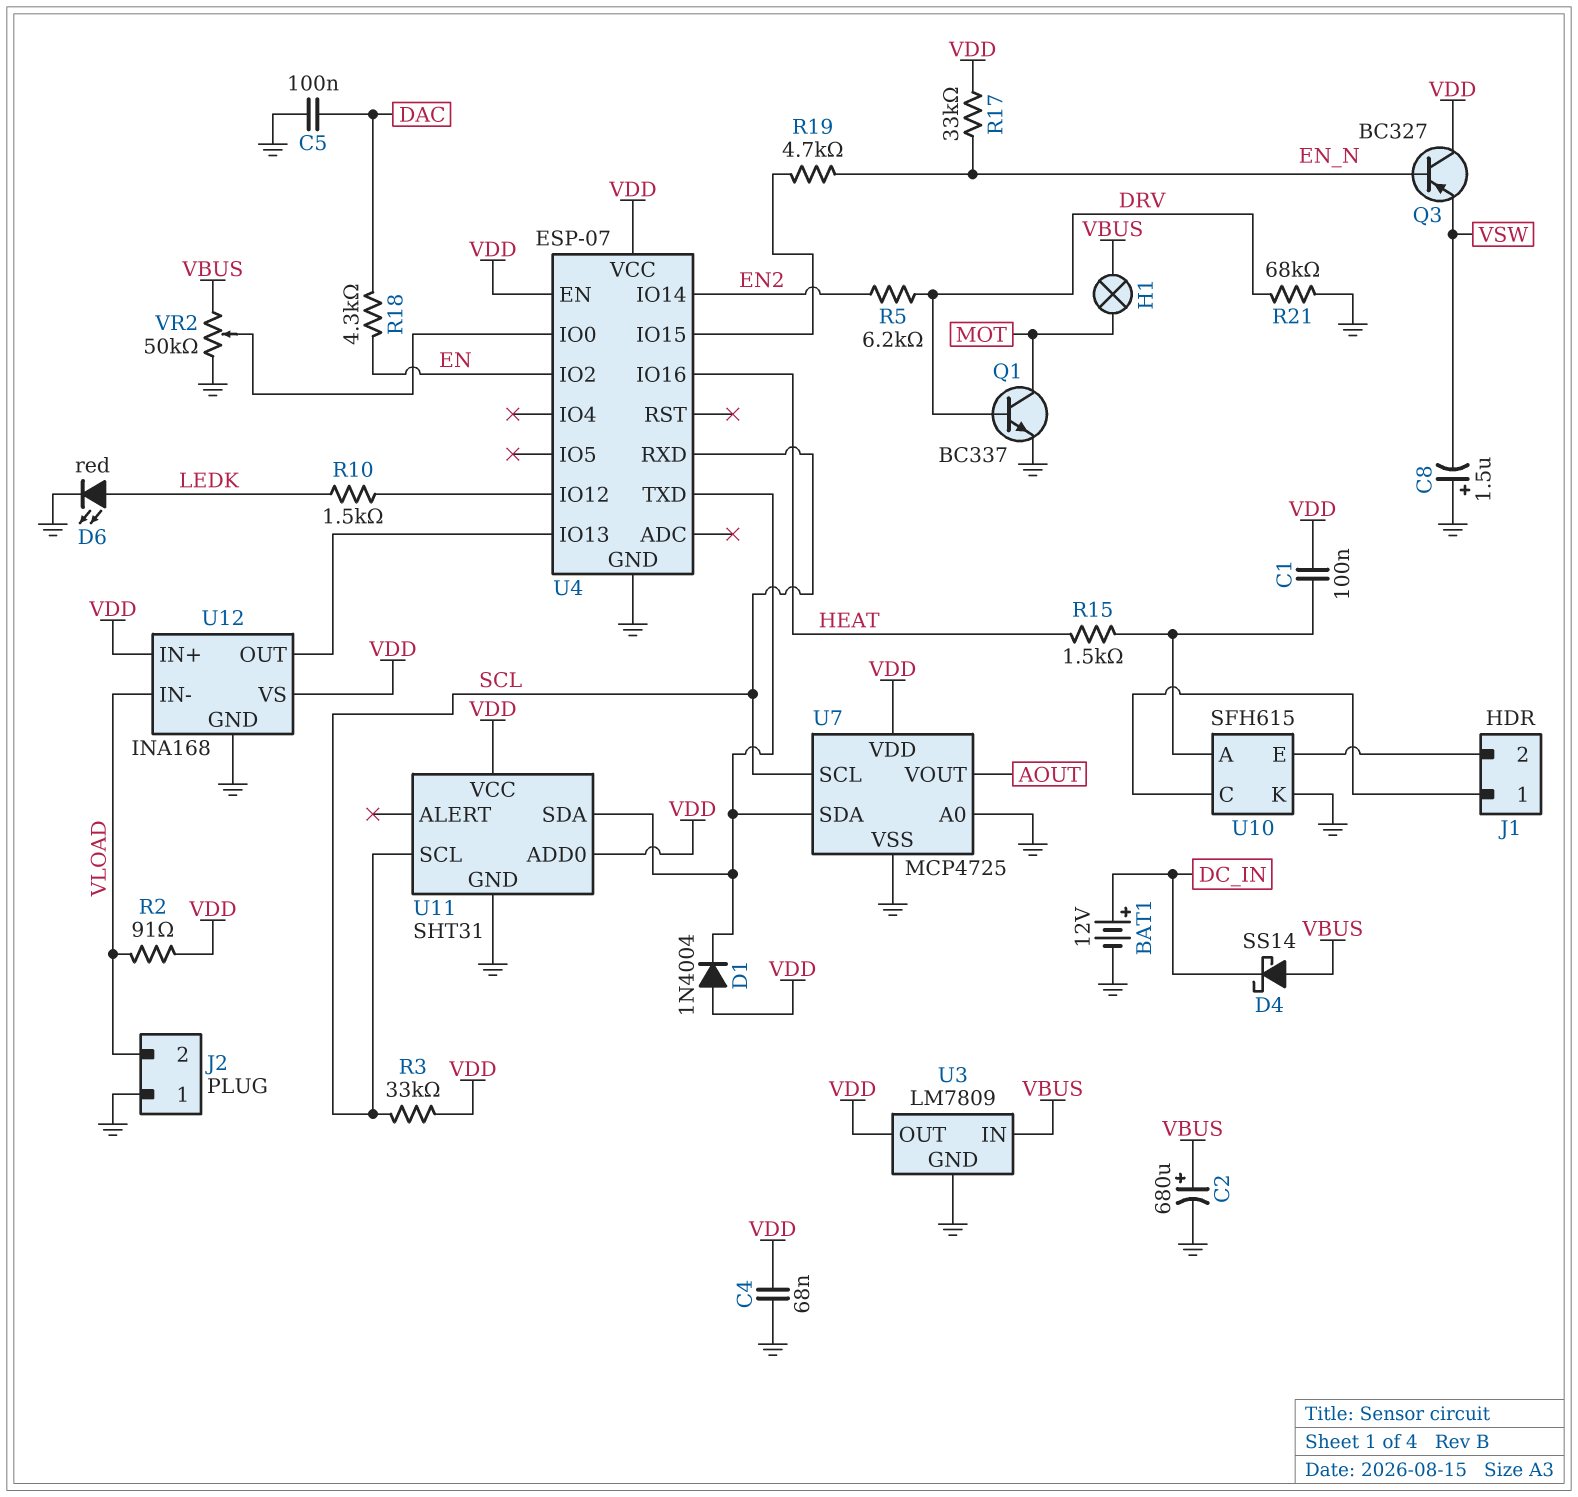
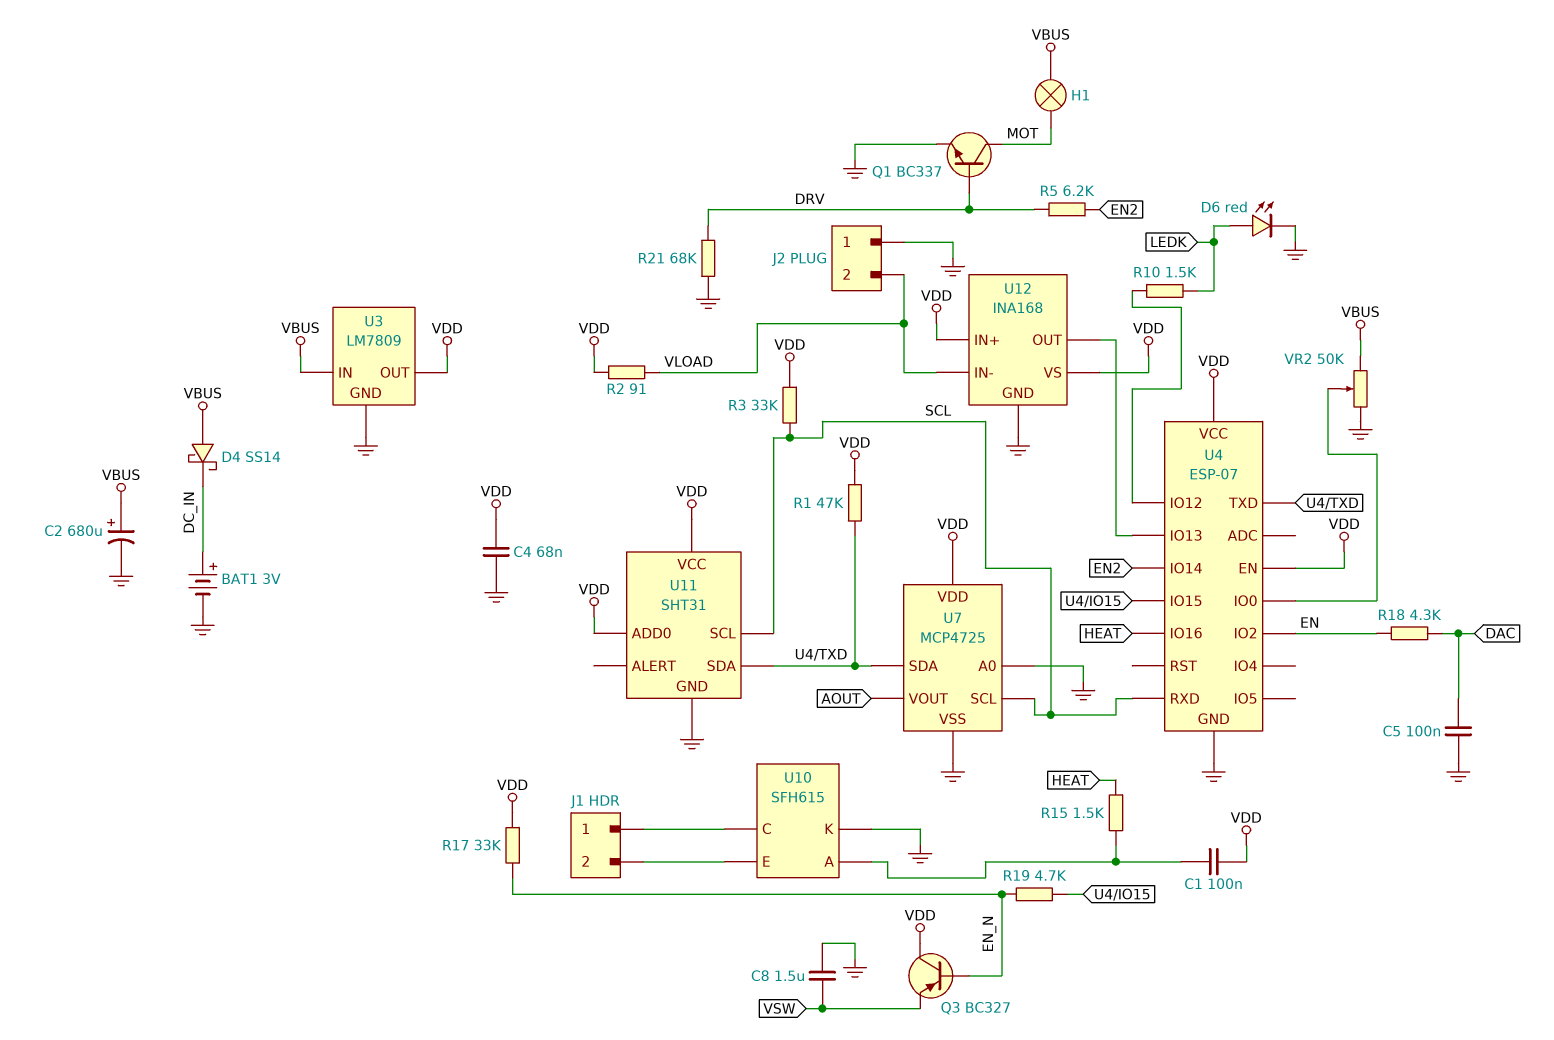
BAT1: 12V (plus DC_IN, minus GND) -> 3V (plus DC_IN, minus GND)
C8: 1.5uF (plus GND, minus VSW) -> 1.5uF (GND, VSW)
D1: diode 1N4004 (A VDD, K U4/TXD) -> none
R1: none -> 47k (U4/TXD, VDD)

